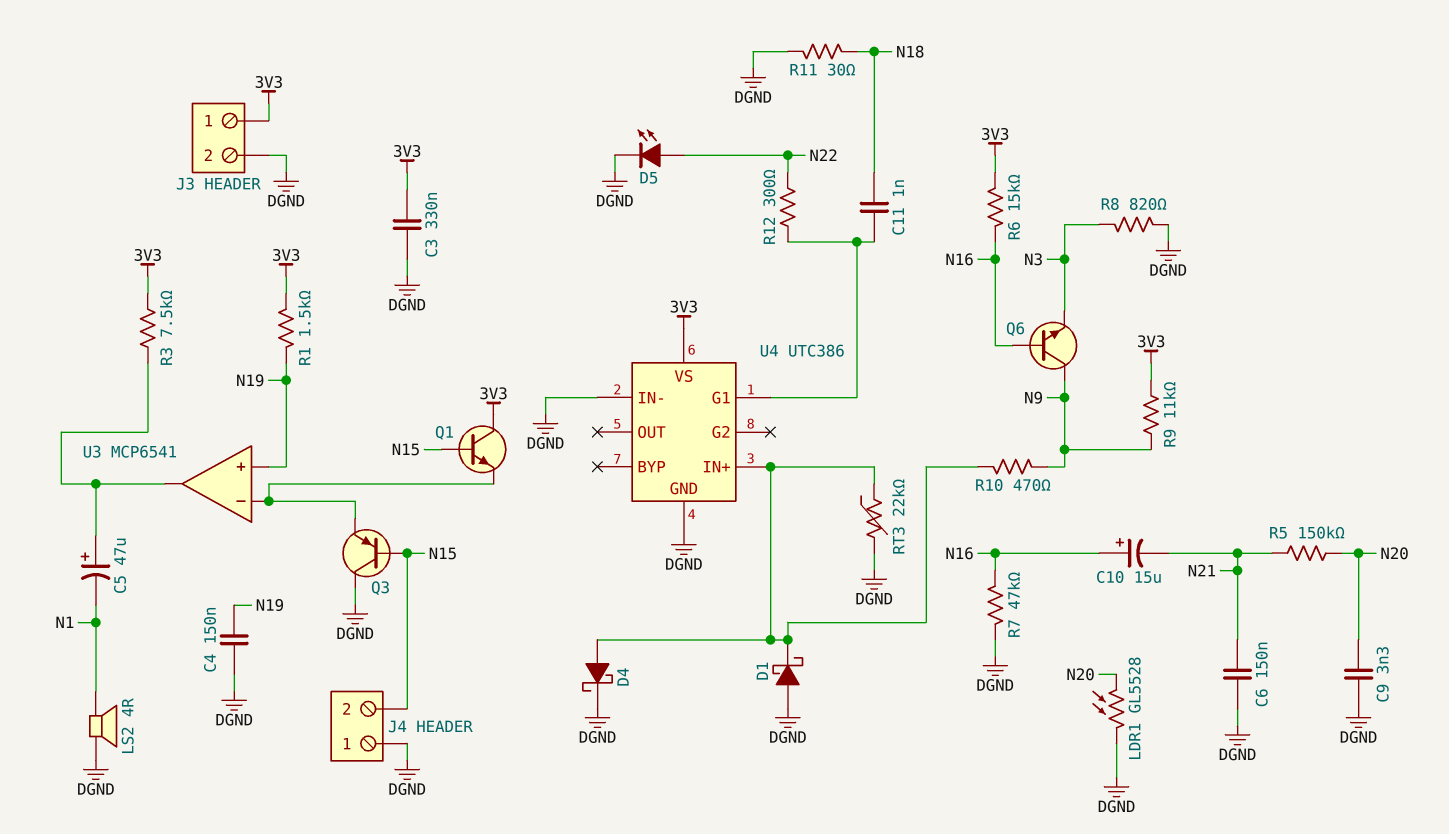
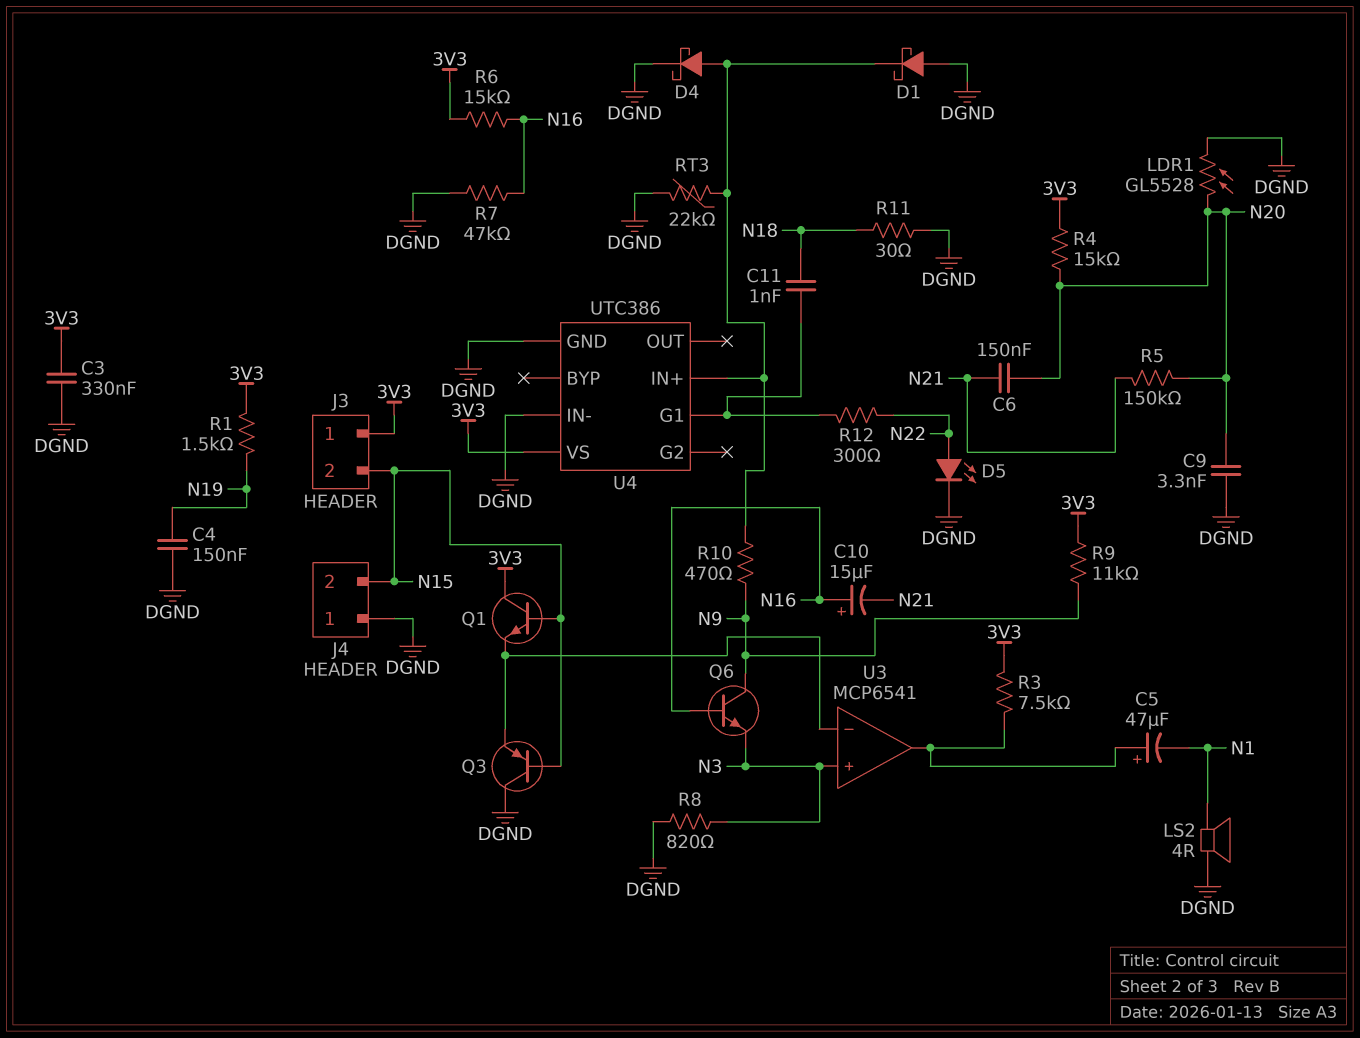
C6: 150nF (DGND, N21) -> 150nF (N20, N21)
J3 pin 2: DGND -> N15
R4: none -> 15k (3V3, N20)
U3 pin in+: N19 -> N3

